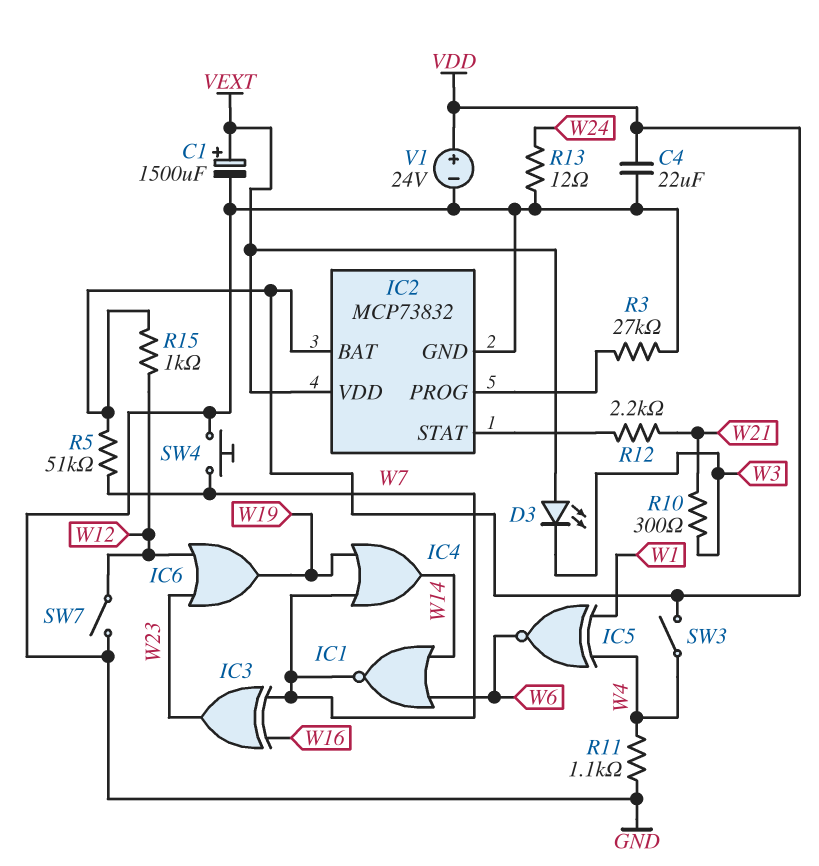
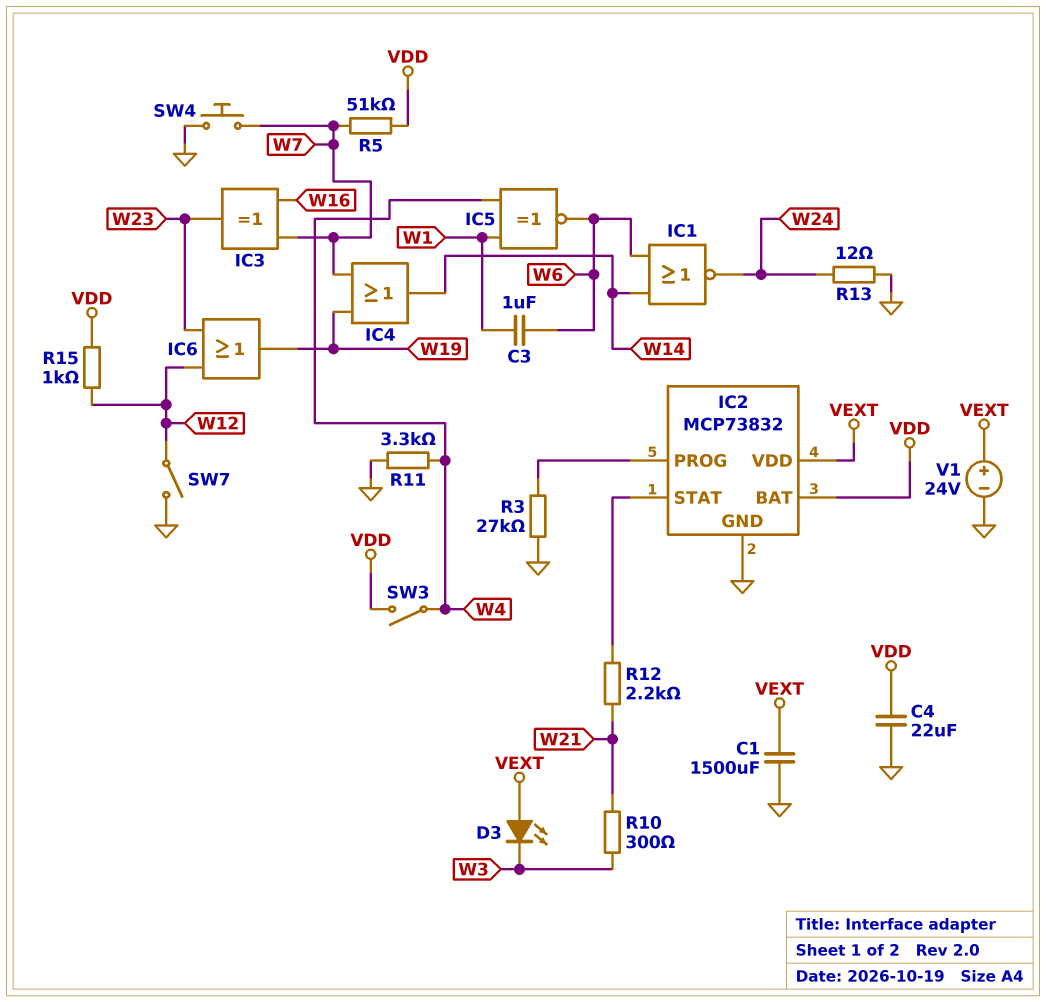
C1: 1500uF (plus VEXT, minus GND) -> 1500uF (GND, VEXT)
C3: none -> 1uF (W1, W6)
IC1: NOR (in W6, in W14, out W7) -> NOR (in W6, in W14, out W24)
R11: 1.1k (GND, W4) -> 3.3k (GND, W4)
V1: 24V (plus VDD, minus GND) -> 24V (plus VEXT, minus GND)

